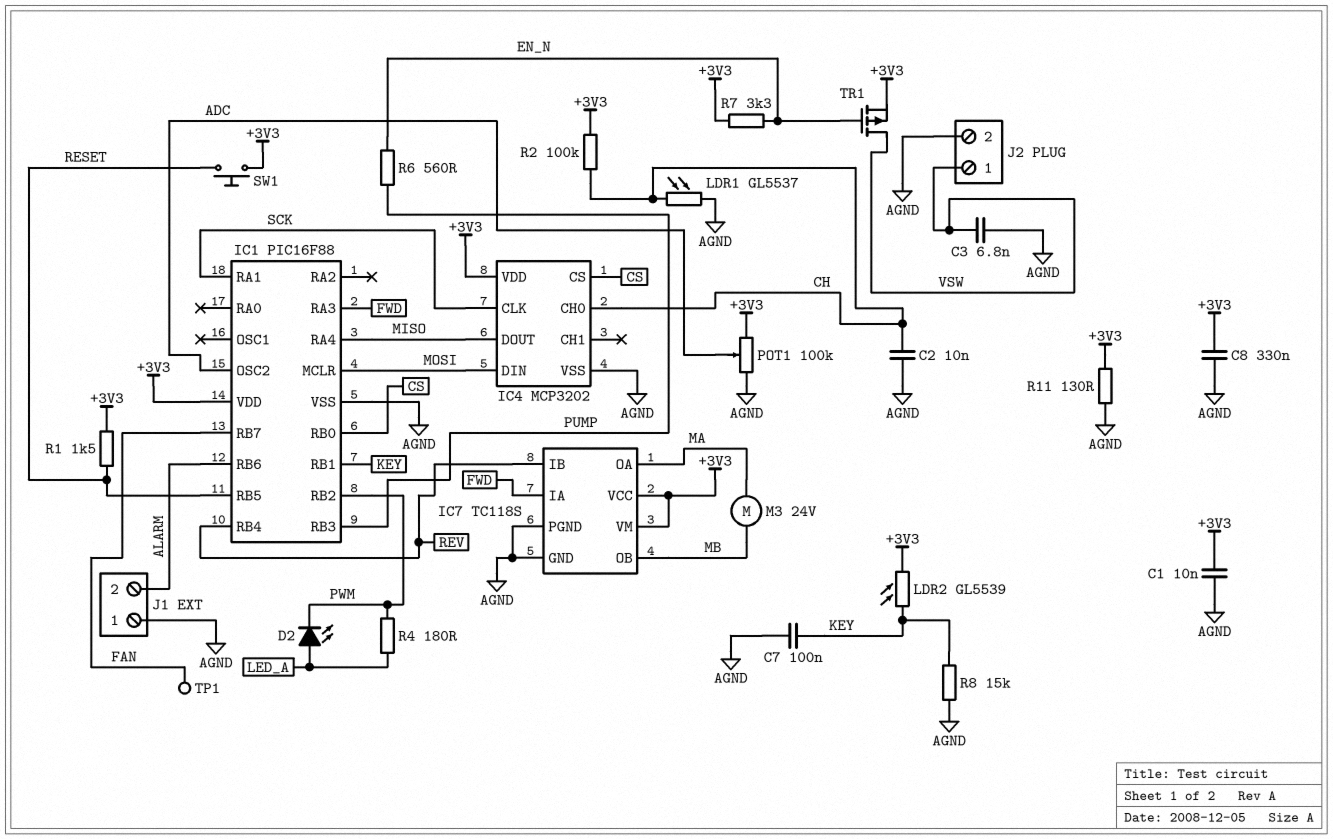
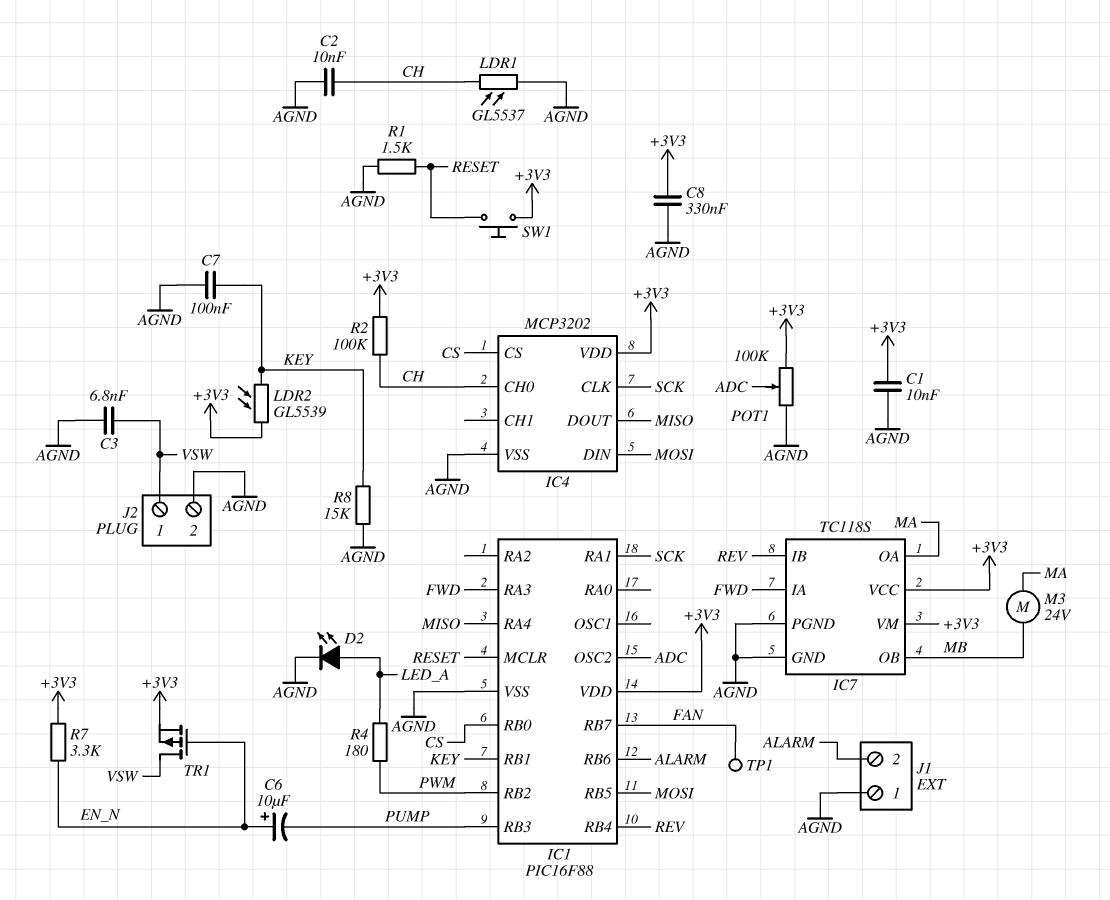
C6: none -> 10uF (plus EN_N, minus PUMP)
D2: LED (A LED_A, K PWM) -> LED (A LED_A, K AGND)
IC1 pin MCLR: MOSI -> RESET
IC1 pin RB5: RESET -> MOSI
R1: 1.5k (+3V3, RESET) -> 1.5k (AGND, RESET)
R6: 560 (EN_N, PUMP) -> none
R11: 130 (+3V3, AGND) -> none

